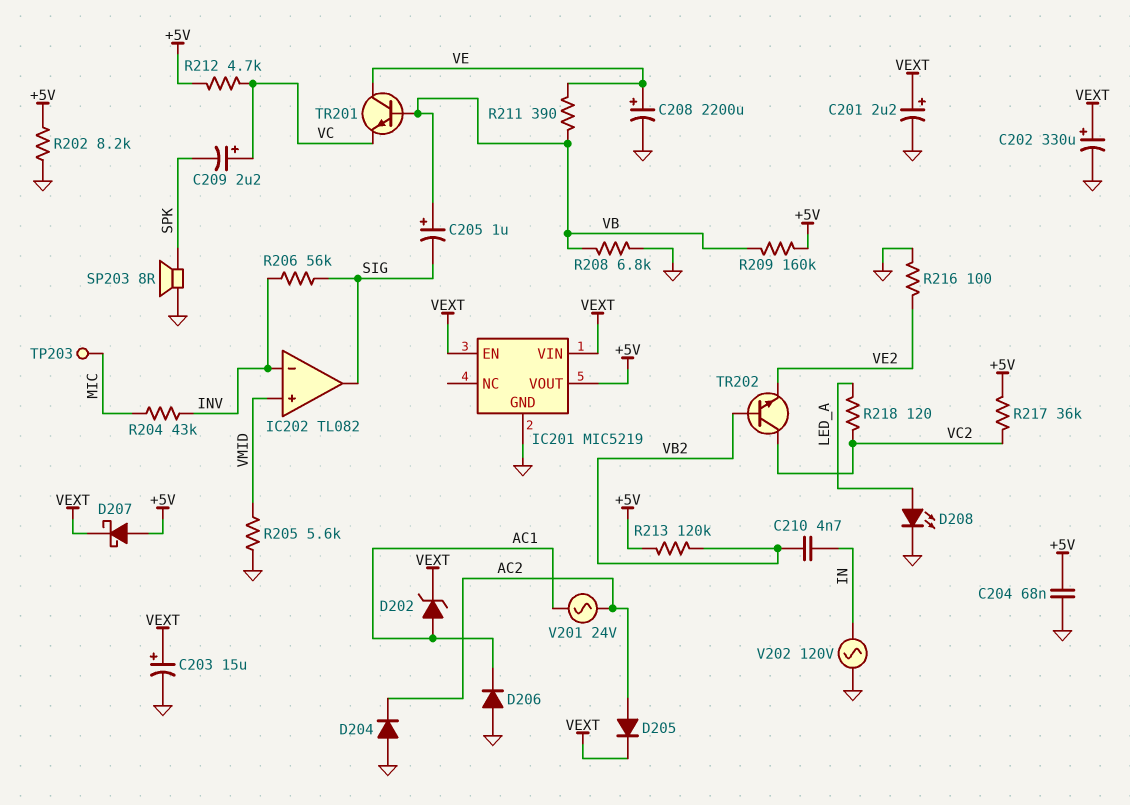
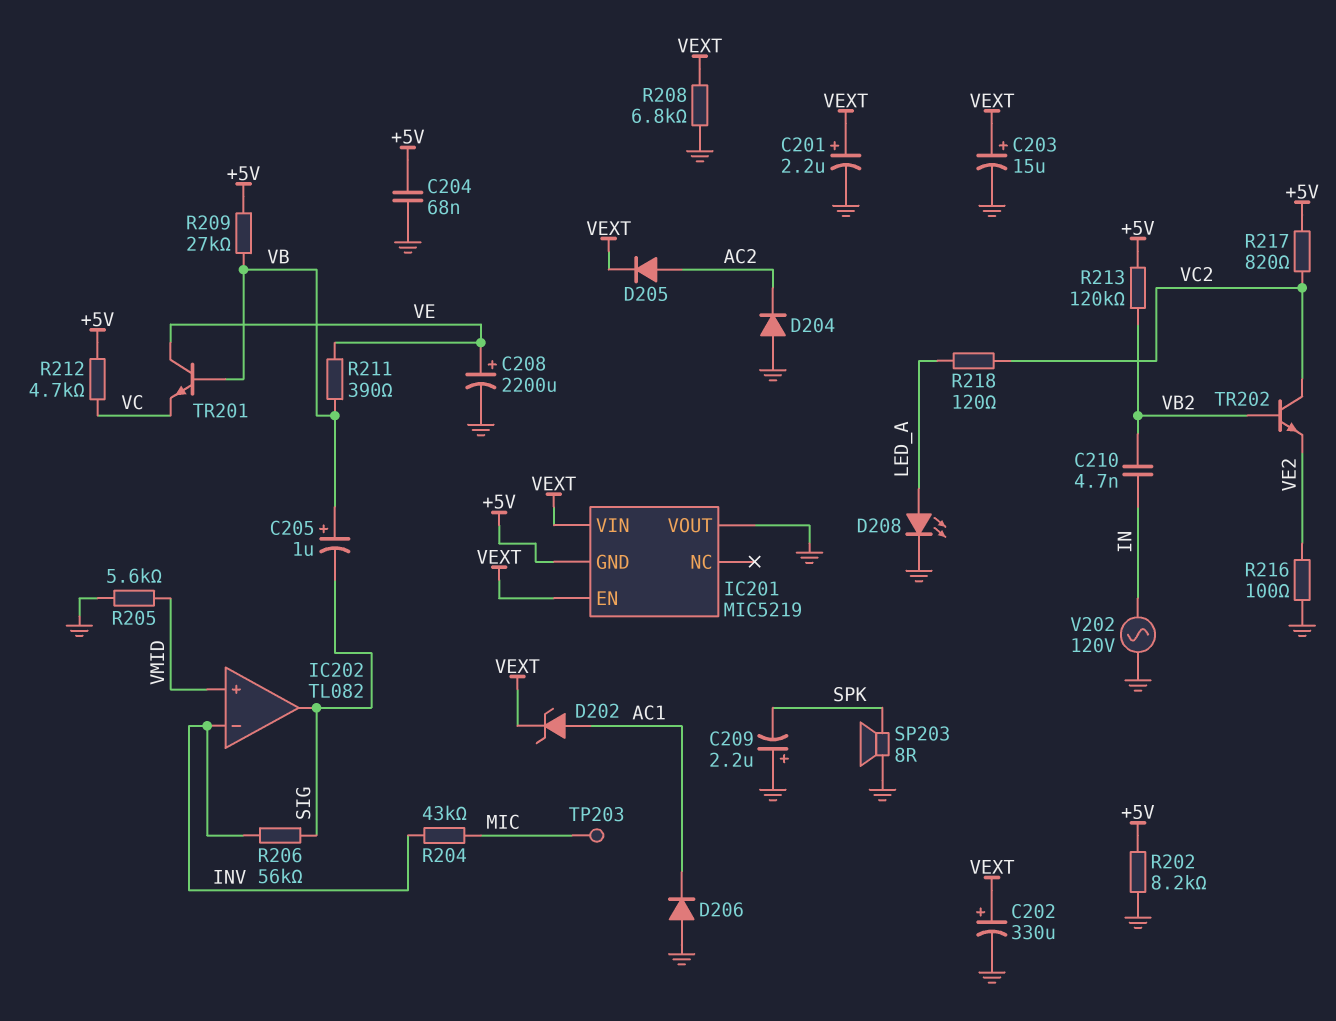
C209: 2.2uF (plus VC, minus SPK) -> 2.2uF (plus GND, minus SPK)
D207: schottky (A +5V, K VEXT) -> none
IC201 pin GND: GND -> +5V
IC201 pin VOUT: +5V -> GND
R208: 6.8k (GND, VB) -> 6.8k (GND, VEXT)
R209: 160k (+5V, VB) -> 27k (+5V, VB)
R217: 36k (+5V, VC2) -> 820 (+5V, VC2)
V201: AC 24V (AC1, AC2) -> none

